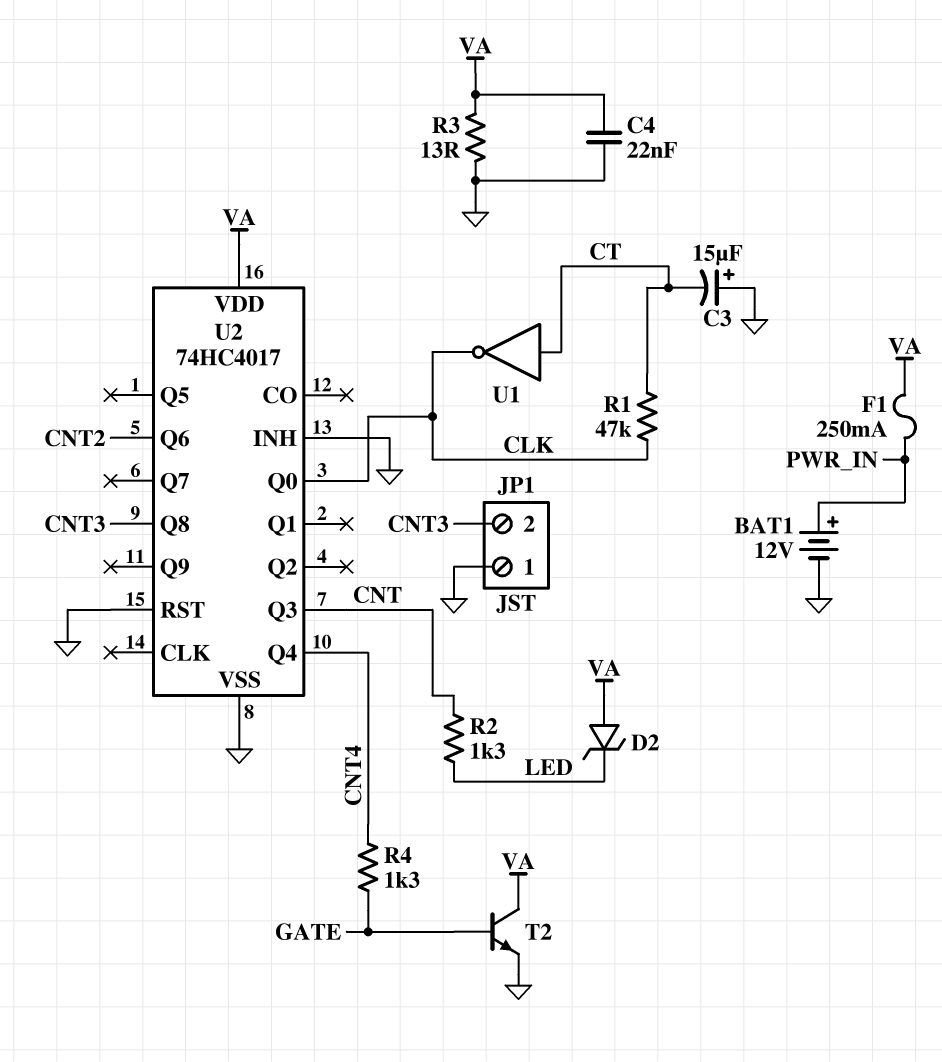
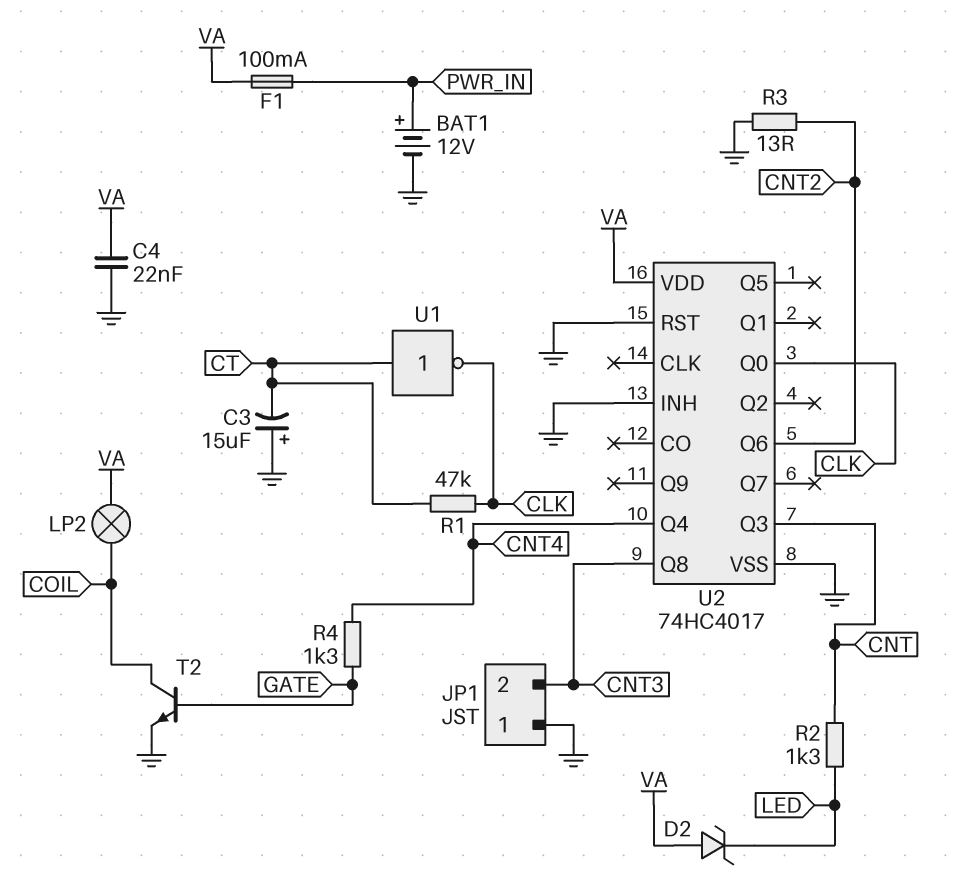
F1: 250mA (PWR_IN, VA) -> 100mA (PWR_IN, VA)
LP2: none -> lamp (COIL, VA)
R3: 13 (GND, VA) -> 13 (CNT2, GND)
T2: NPN (B GATE, C VA, E GND) -> NPN (B GATE, C COIL, E GND)

